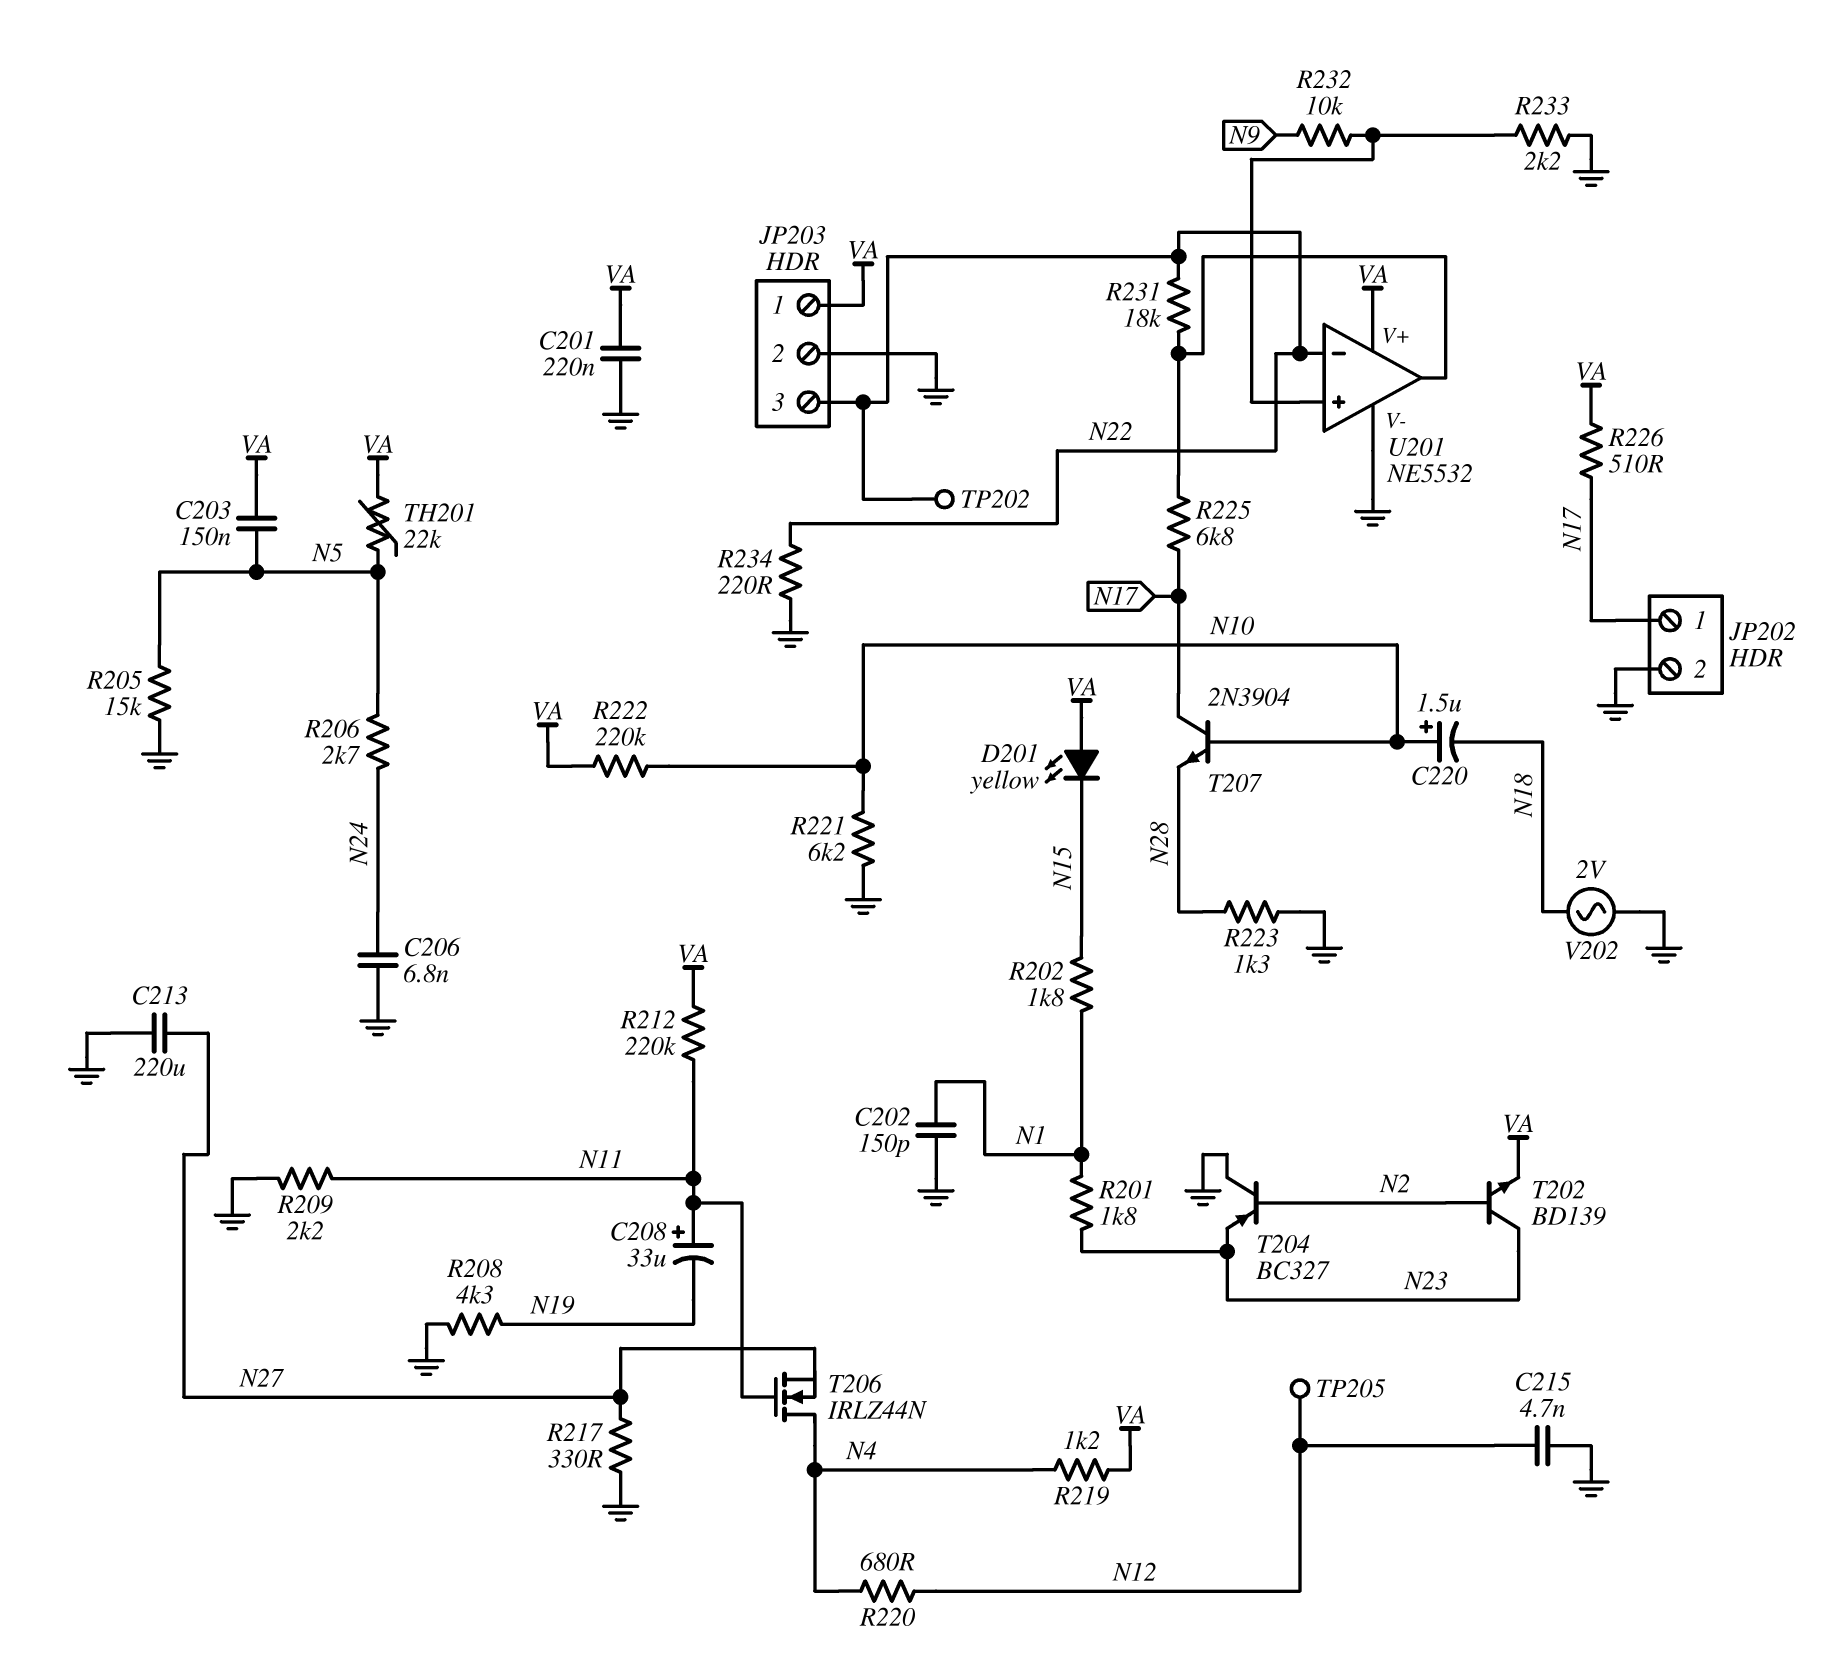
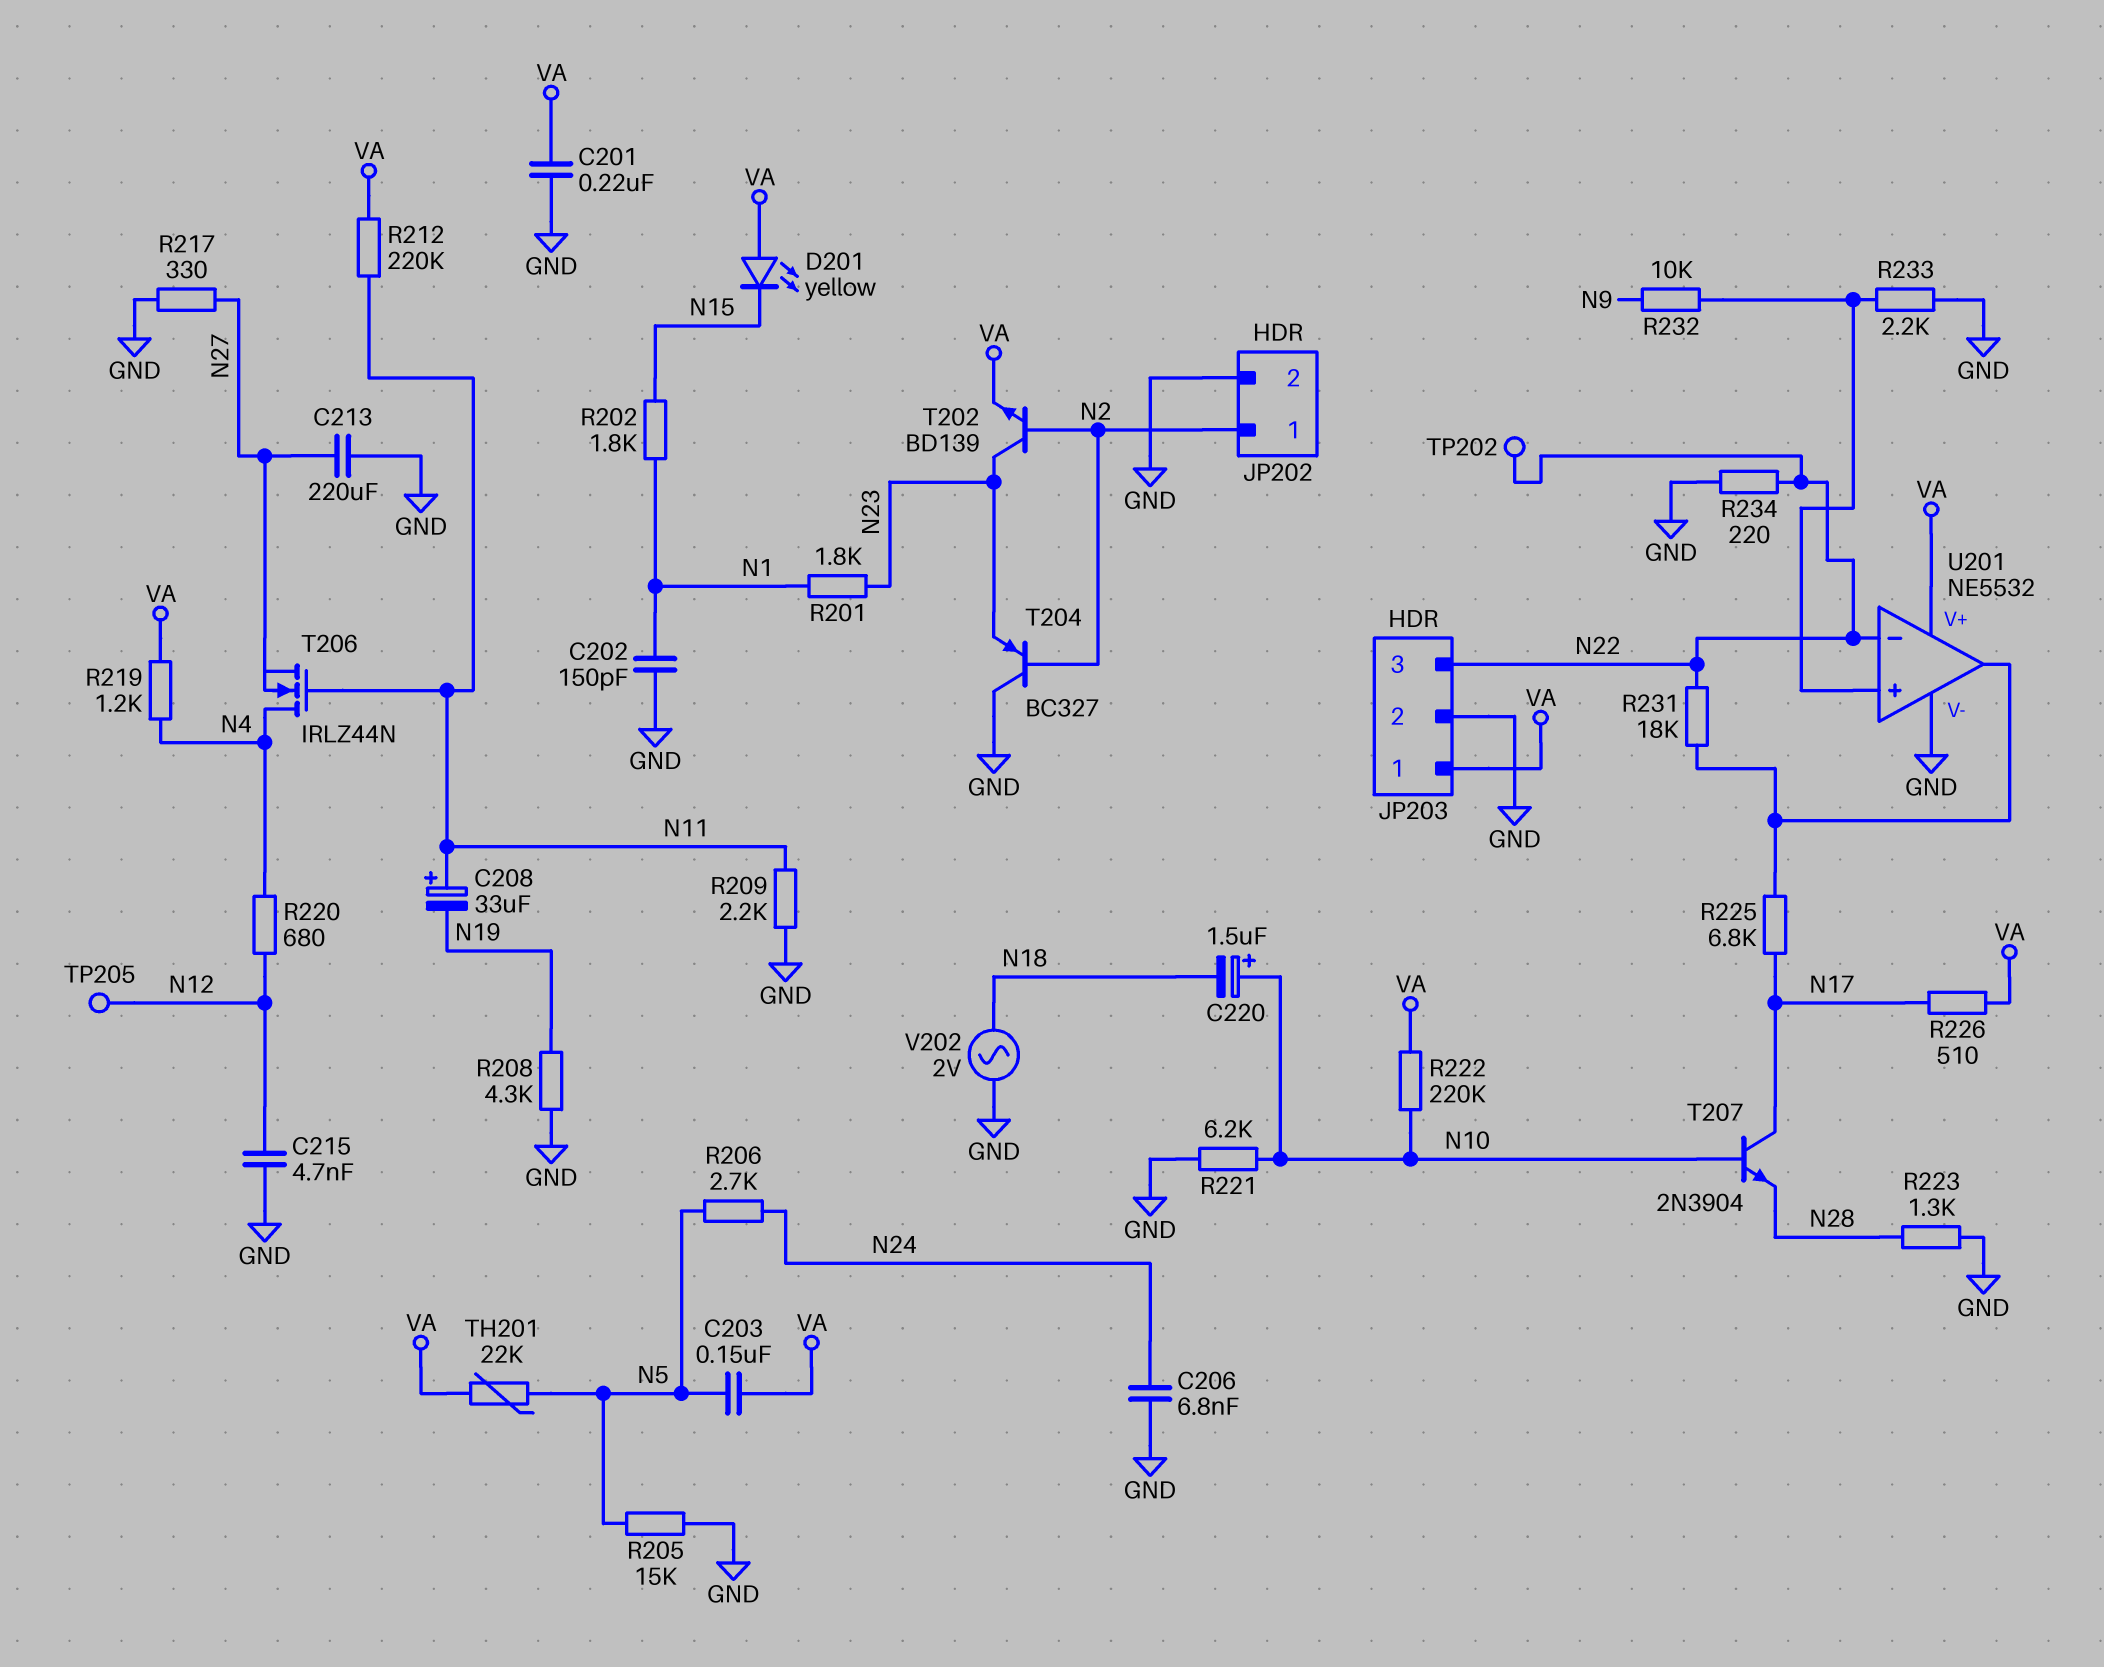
JP202 pin 1: N17 -> N2

